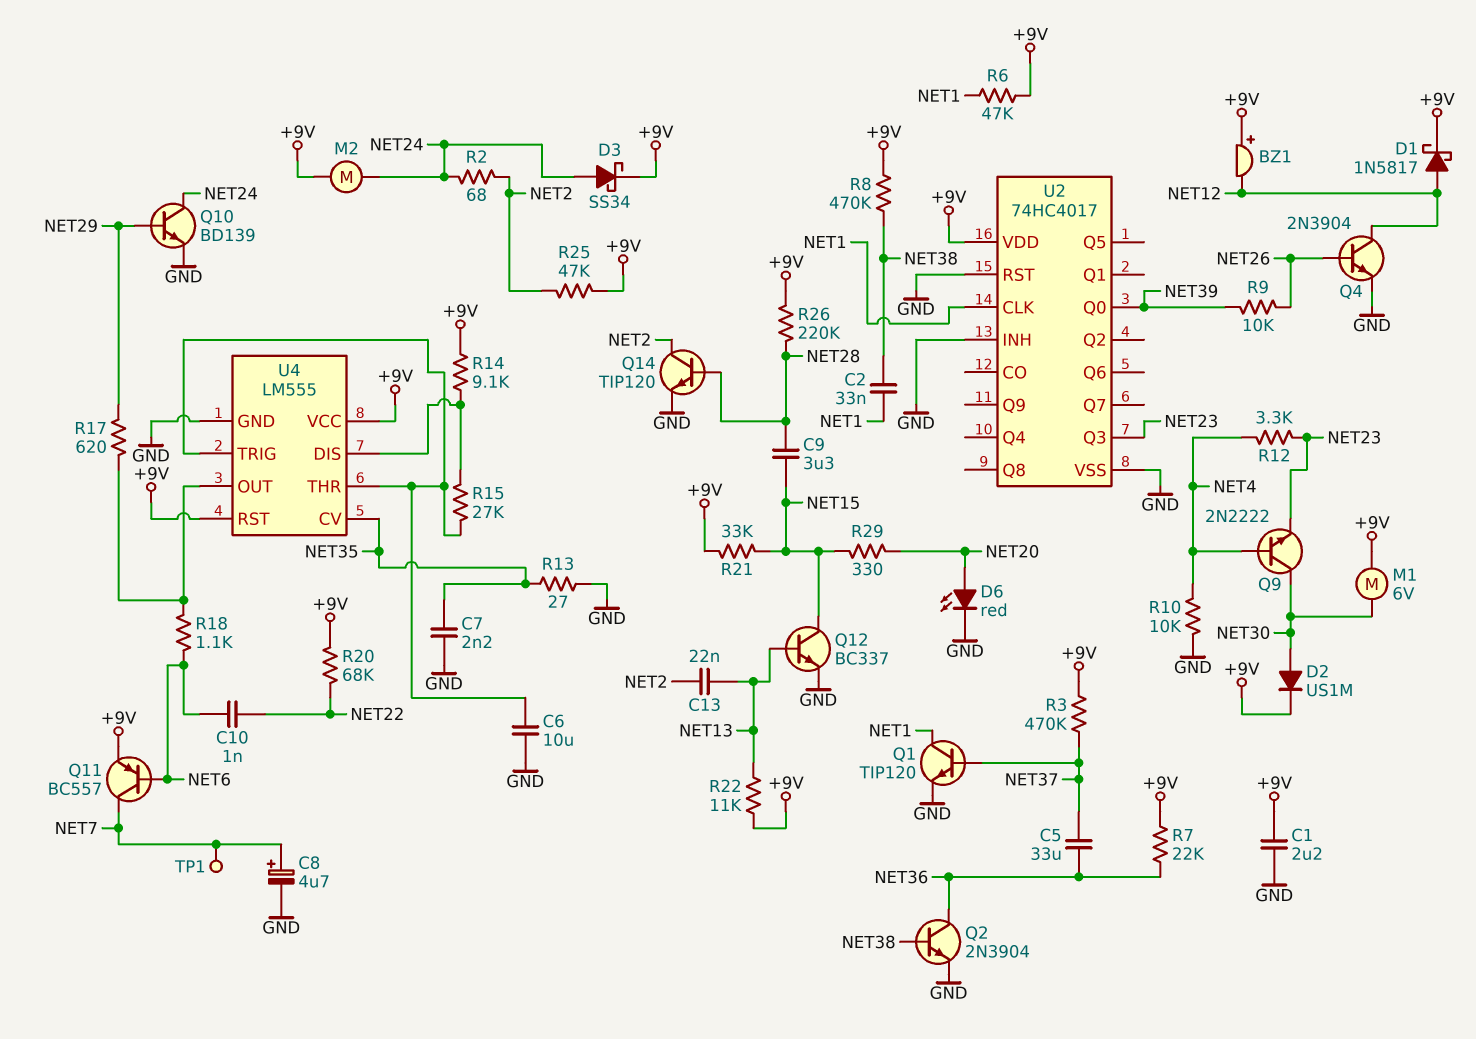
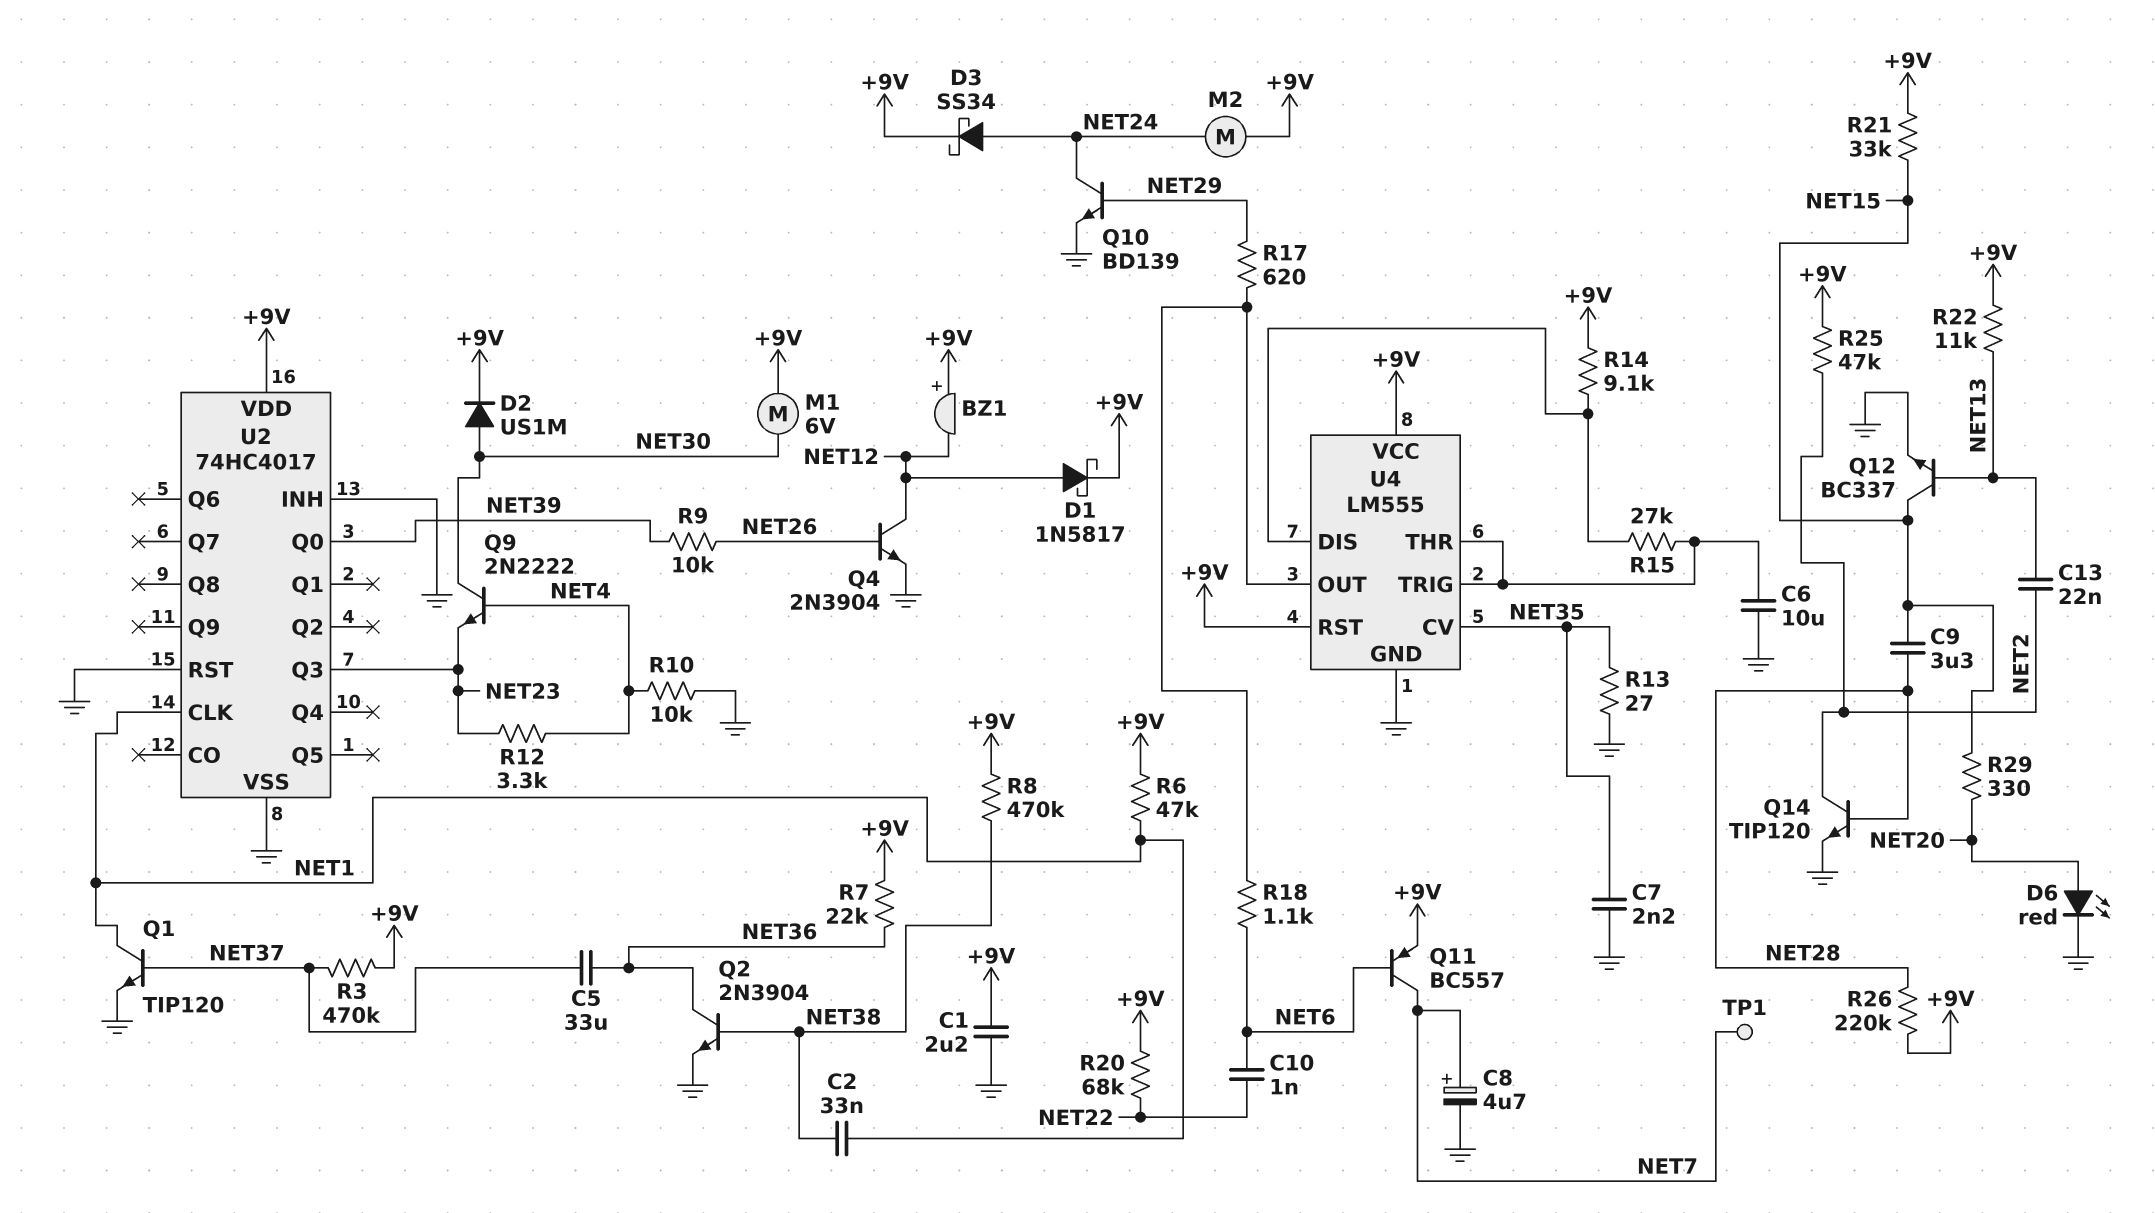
R2: 68 (NET2, NET24) -> none

